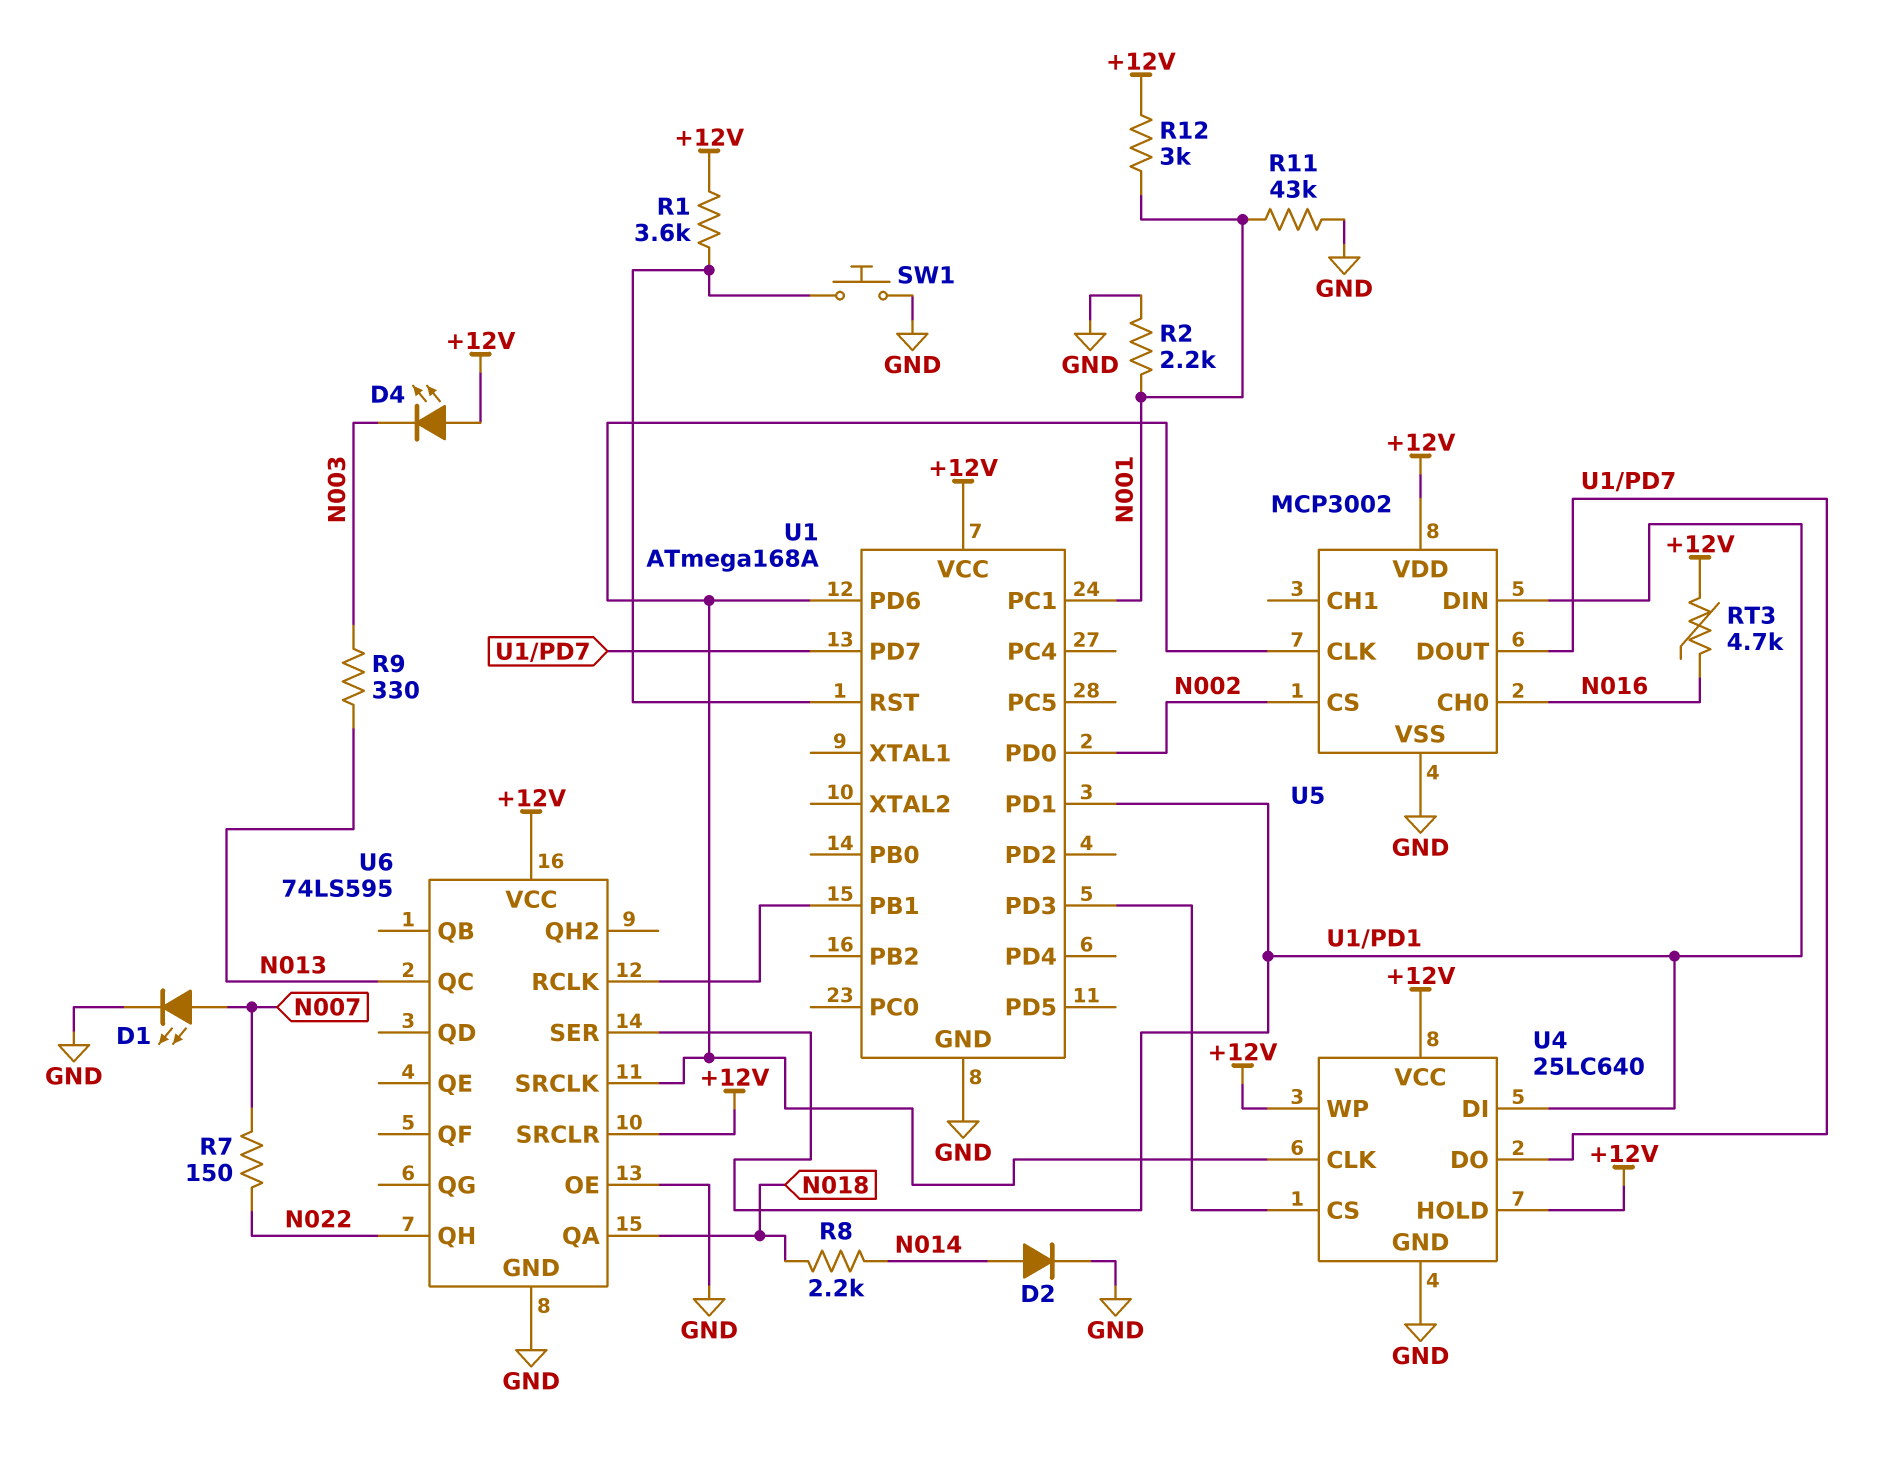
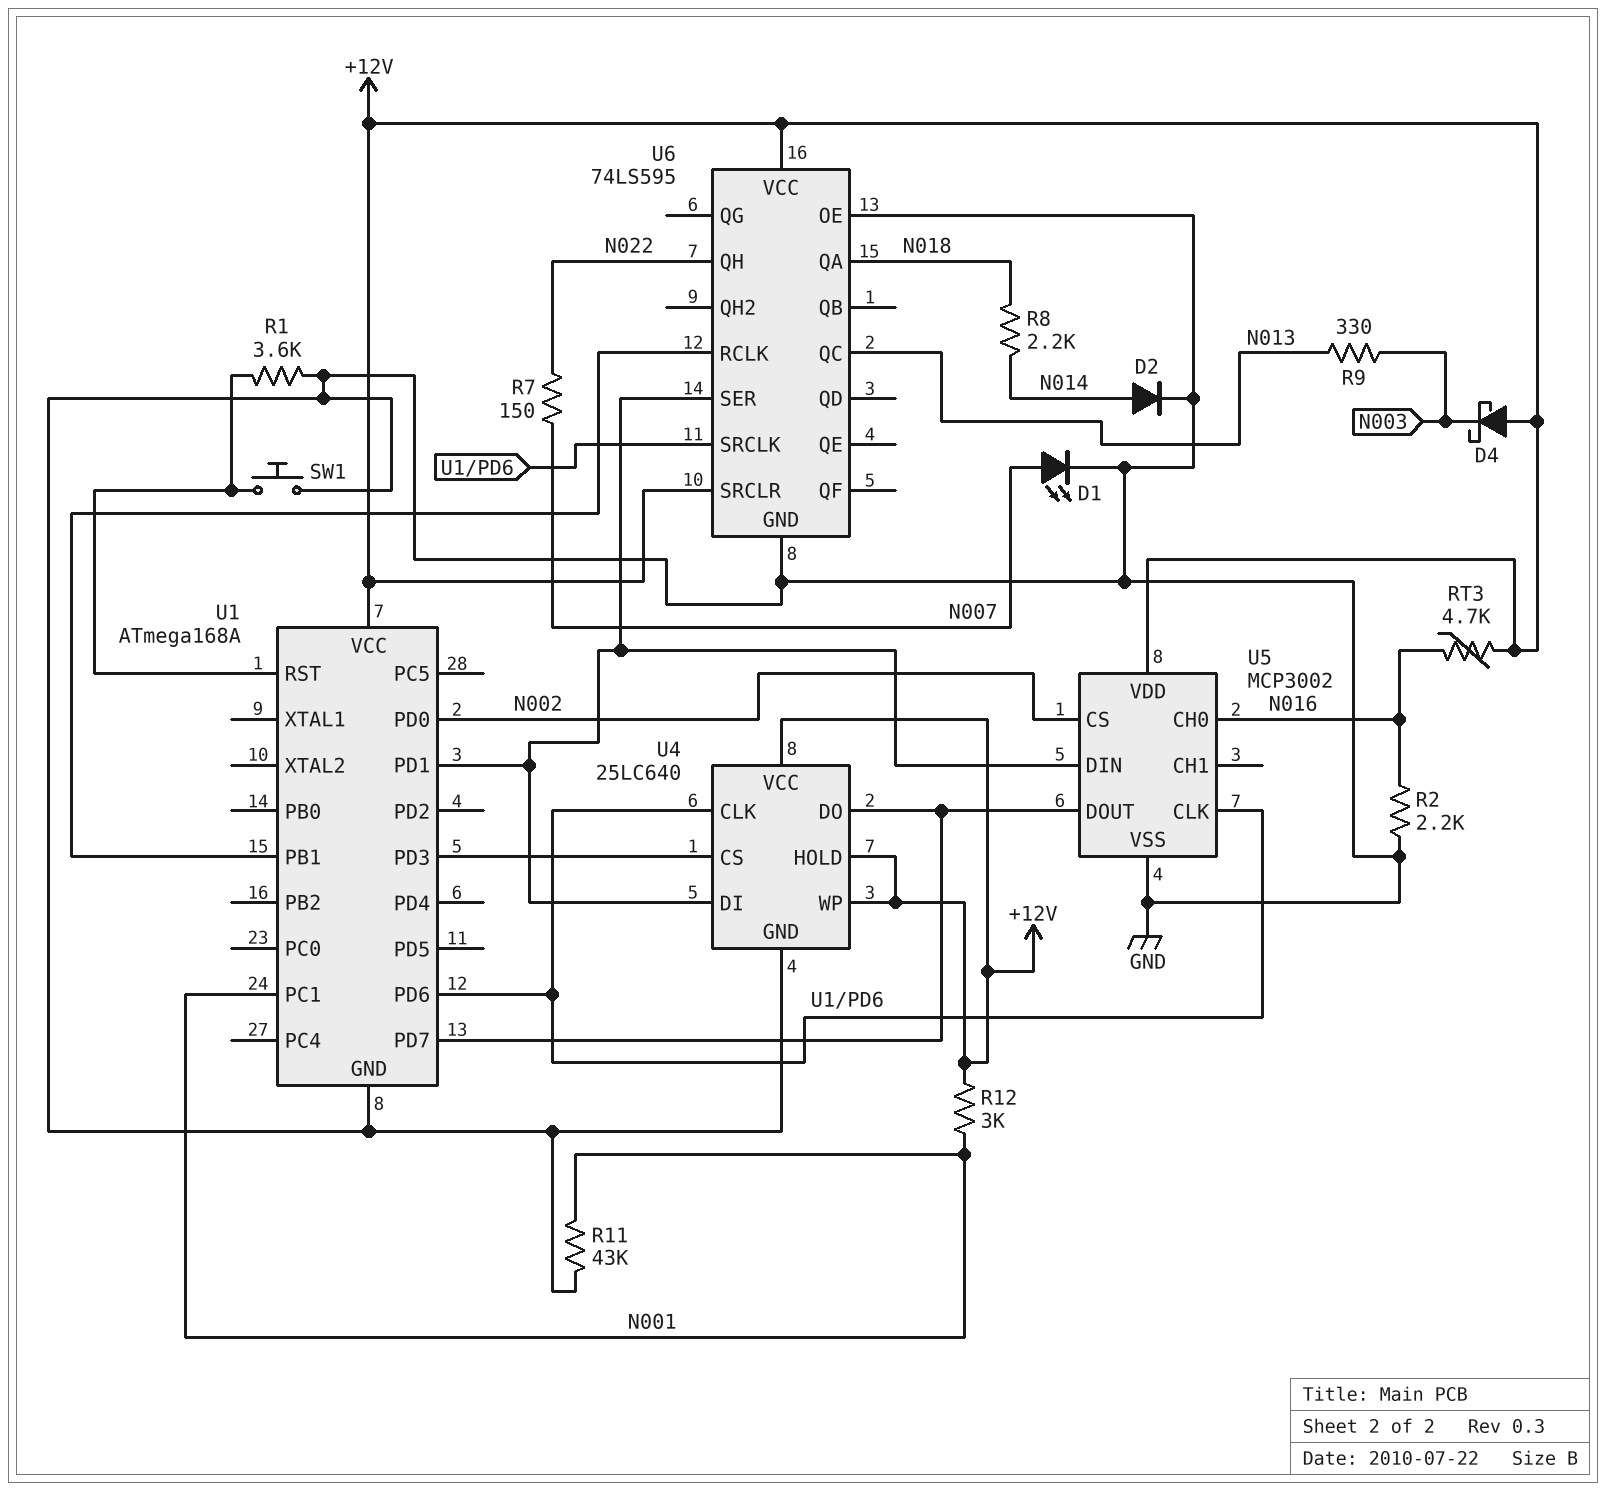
D4: LED (A +12V, K N003) -> schottky (A +12V, K N003)
R1: 3.6k (+12V, U1/RST) -> 3.6k (GND, U1/RST)
R2: 2.2k (GND, N001) -> 2.2k (GND, N016)

